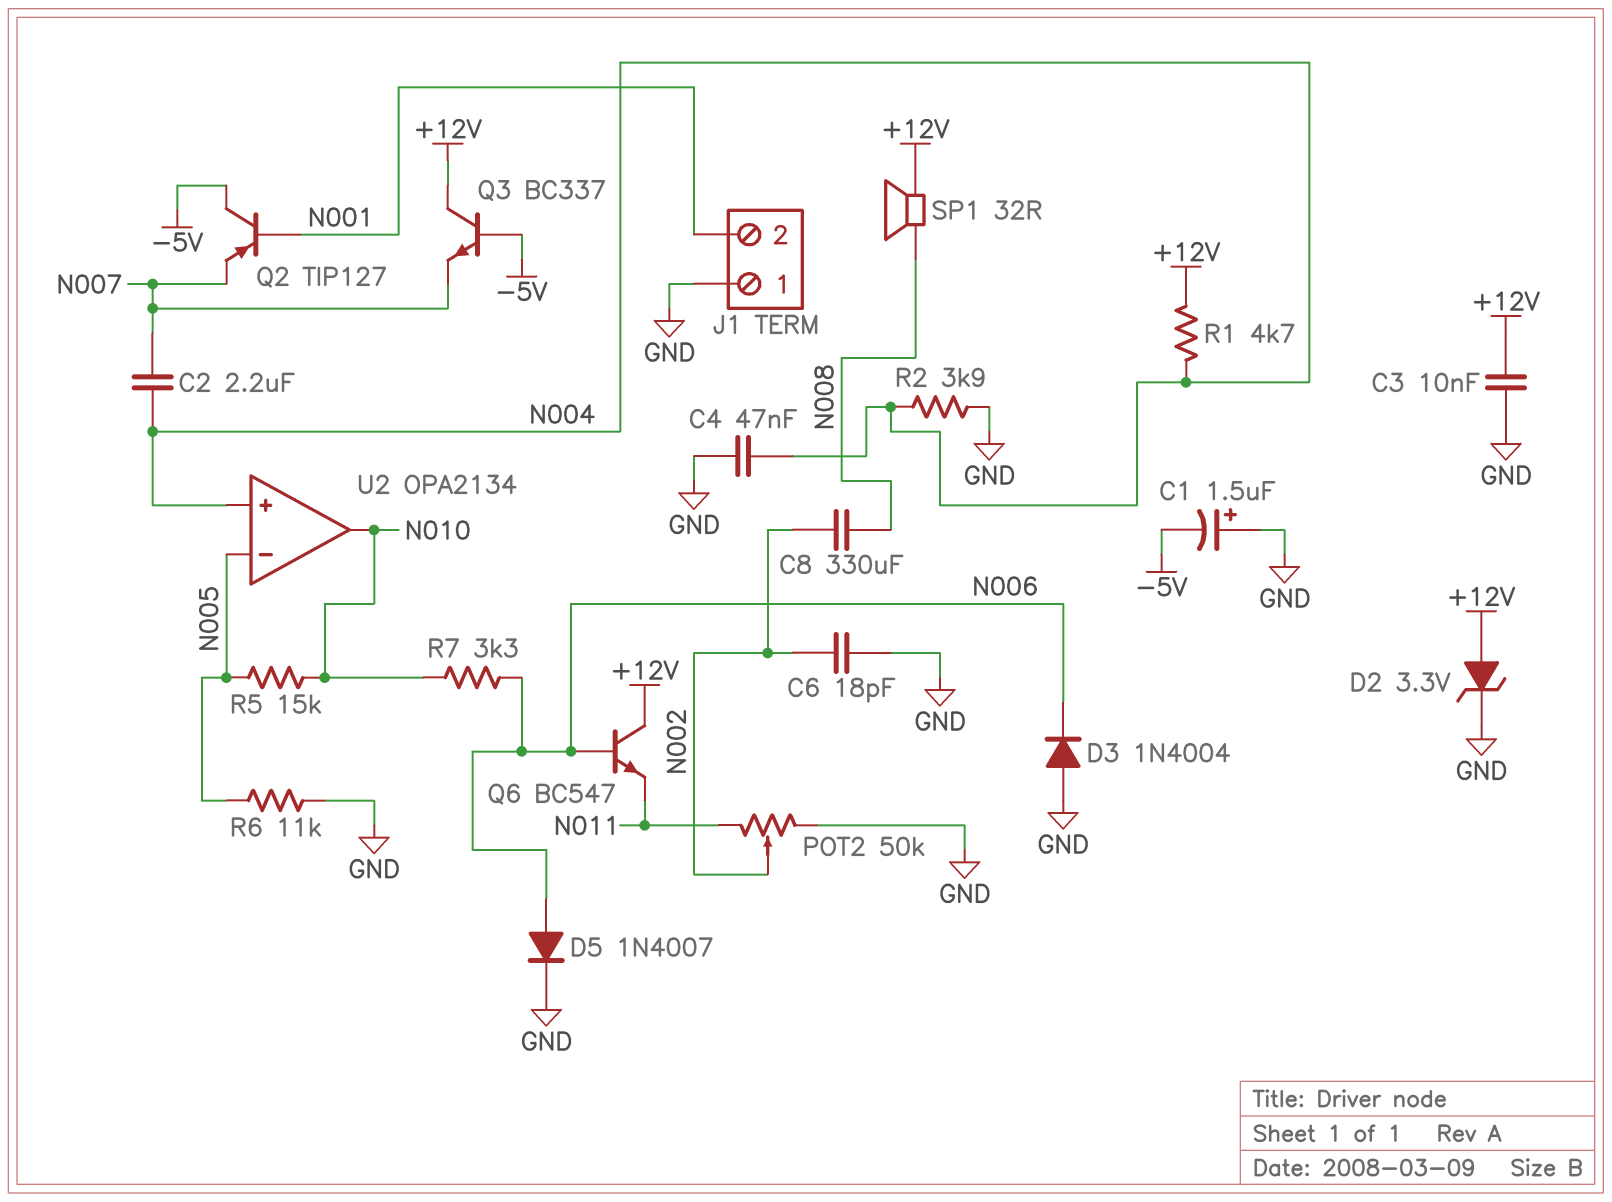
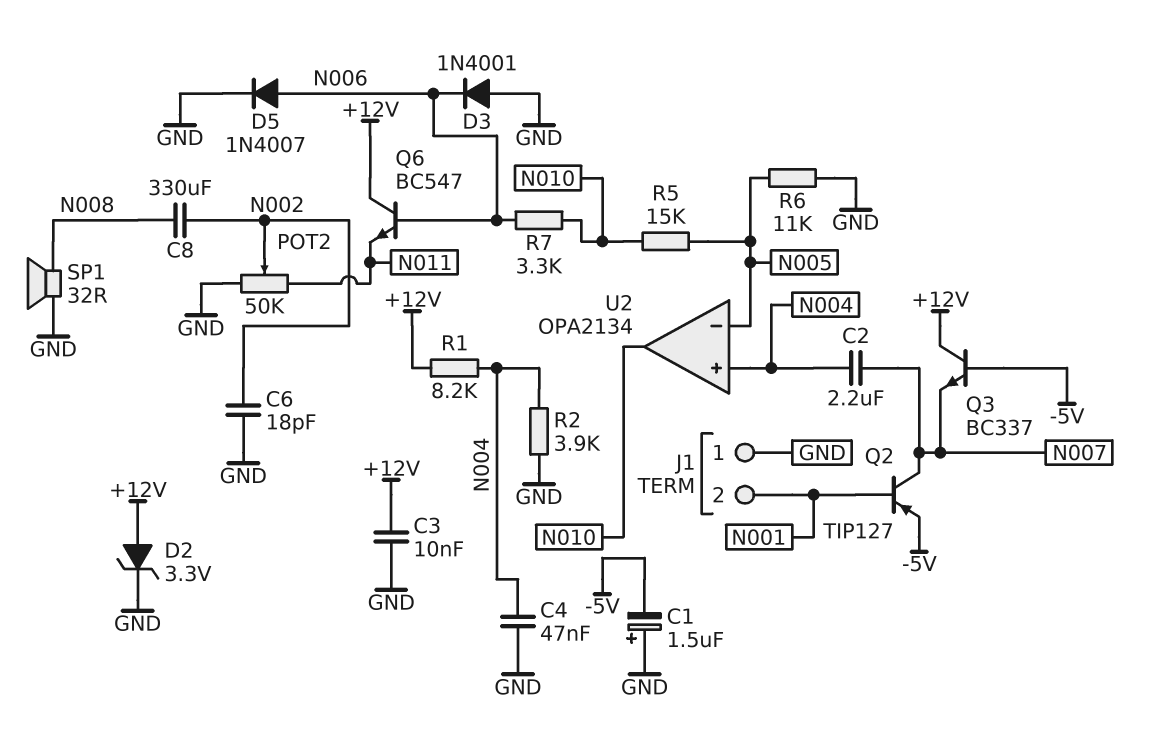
D3: diode 1N4004 (A GND, K N006) -> diode 1N4001 (A GND, K N006)
Q2: PNP TIP127 (B N001, C -5V, E N007) -> PNP TIP127 (B N001, C N007, E -5V)
R1: 4.7k (+12V, N004) -> 8.2k (+12V, N004)
SP1: speaker 32R (+12V, N008) -> speaker 32R (GND, N008)

